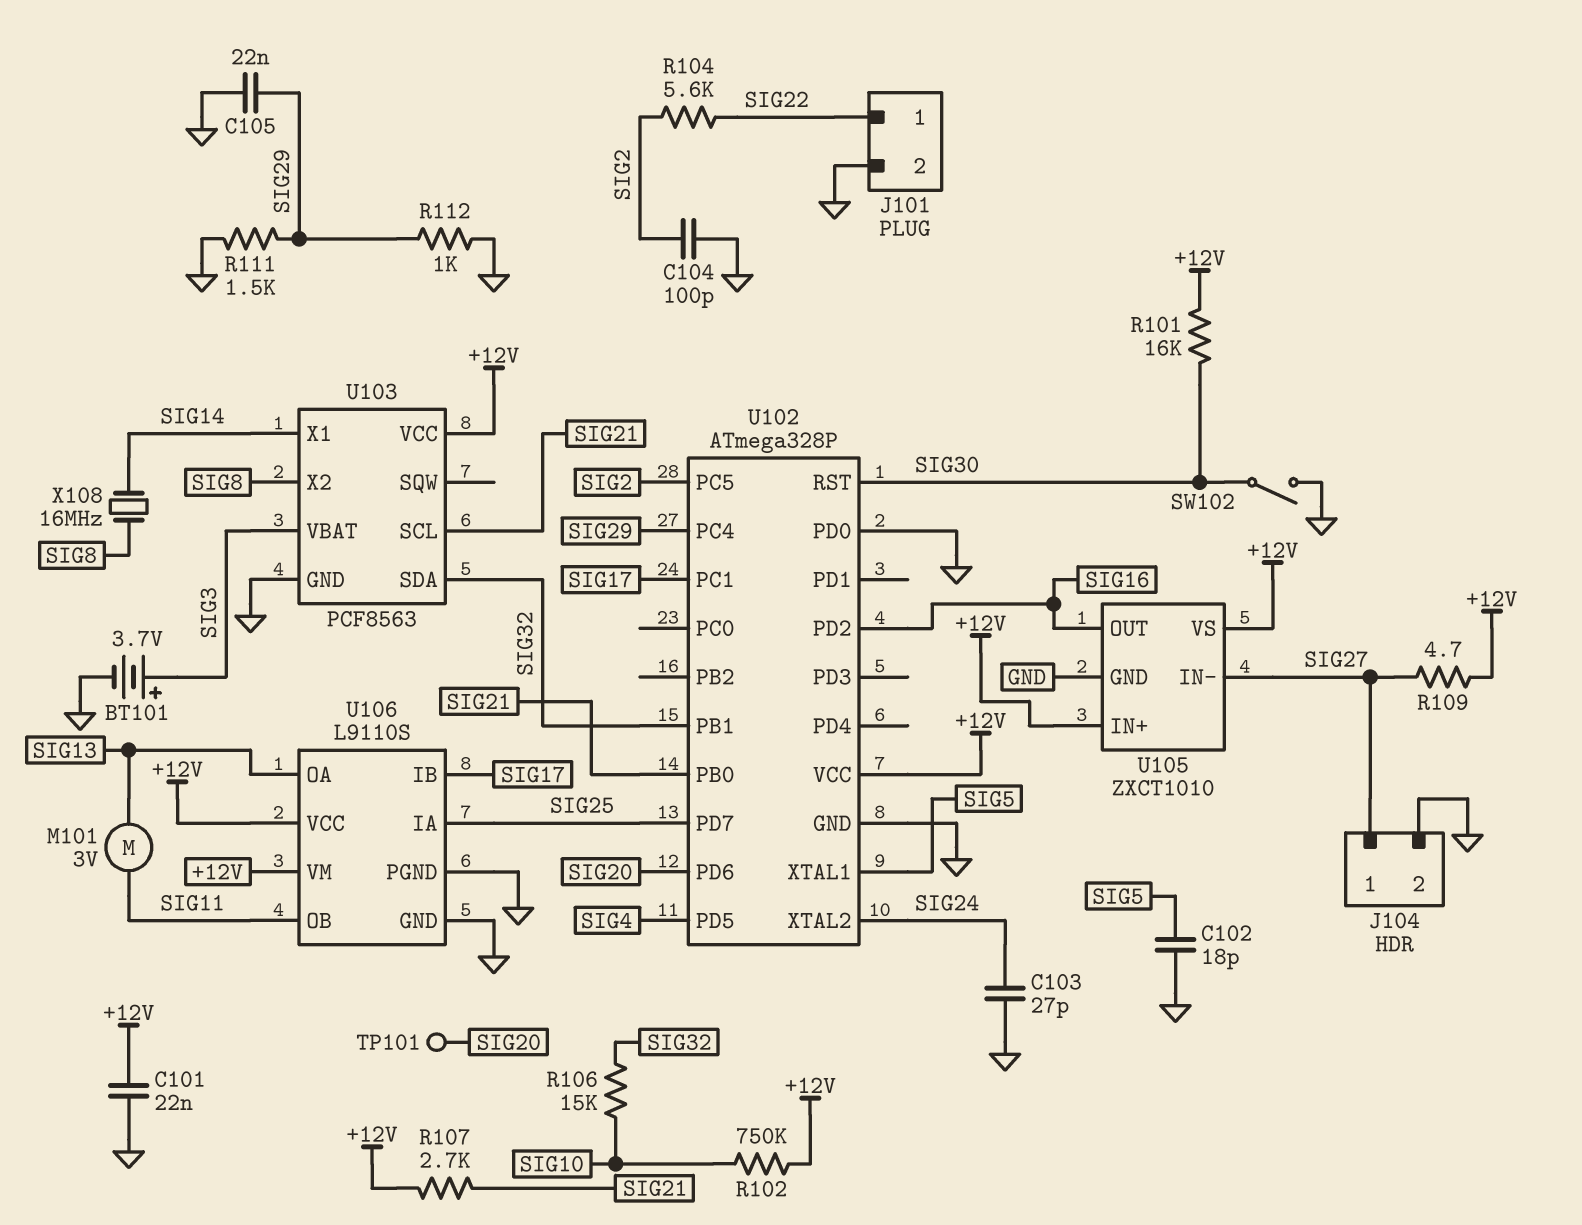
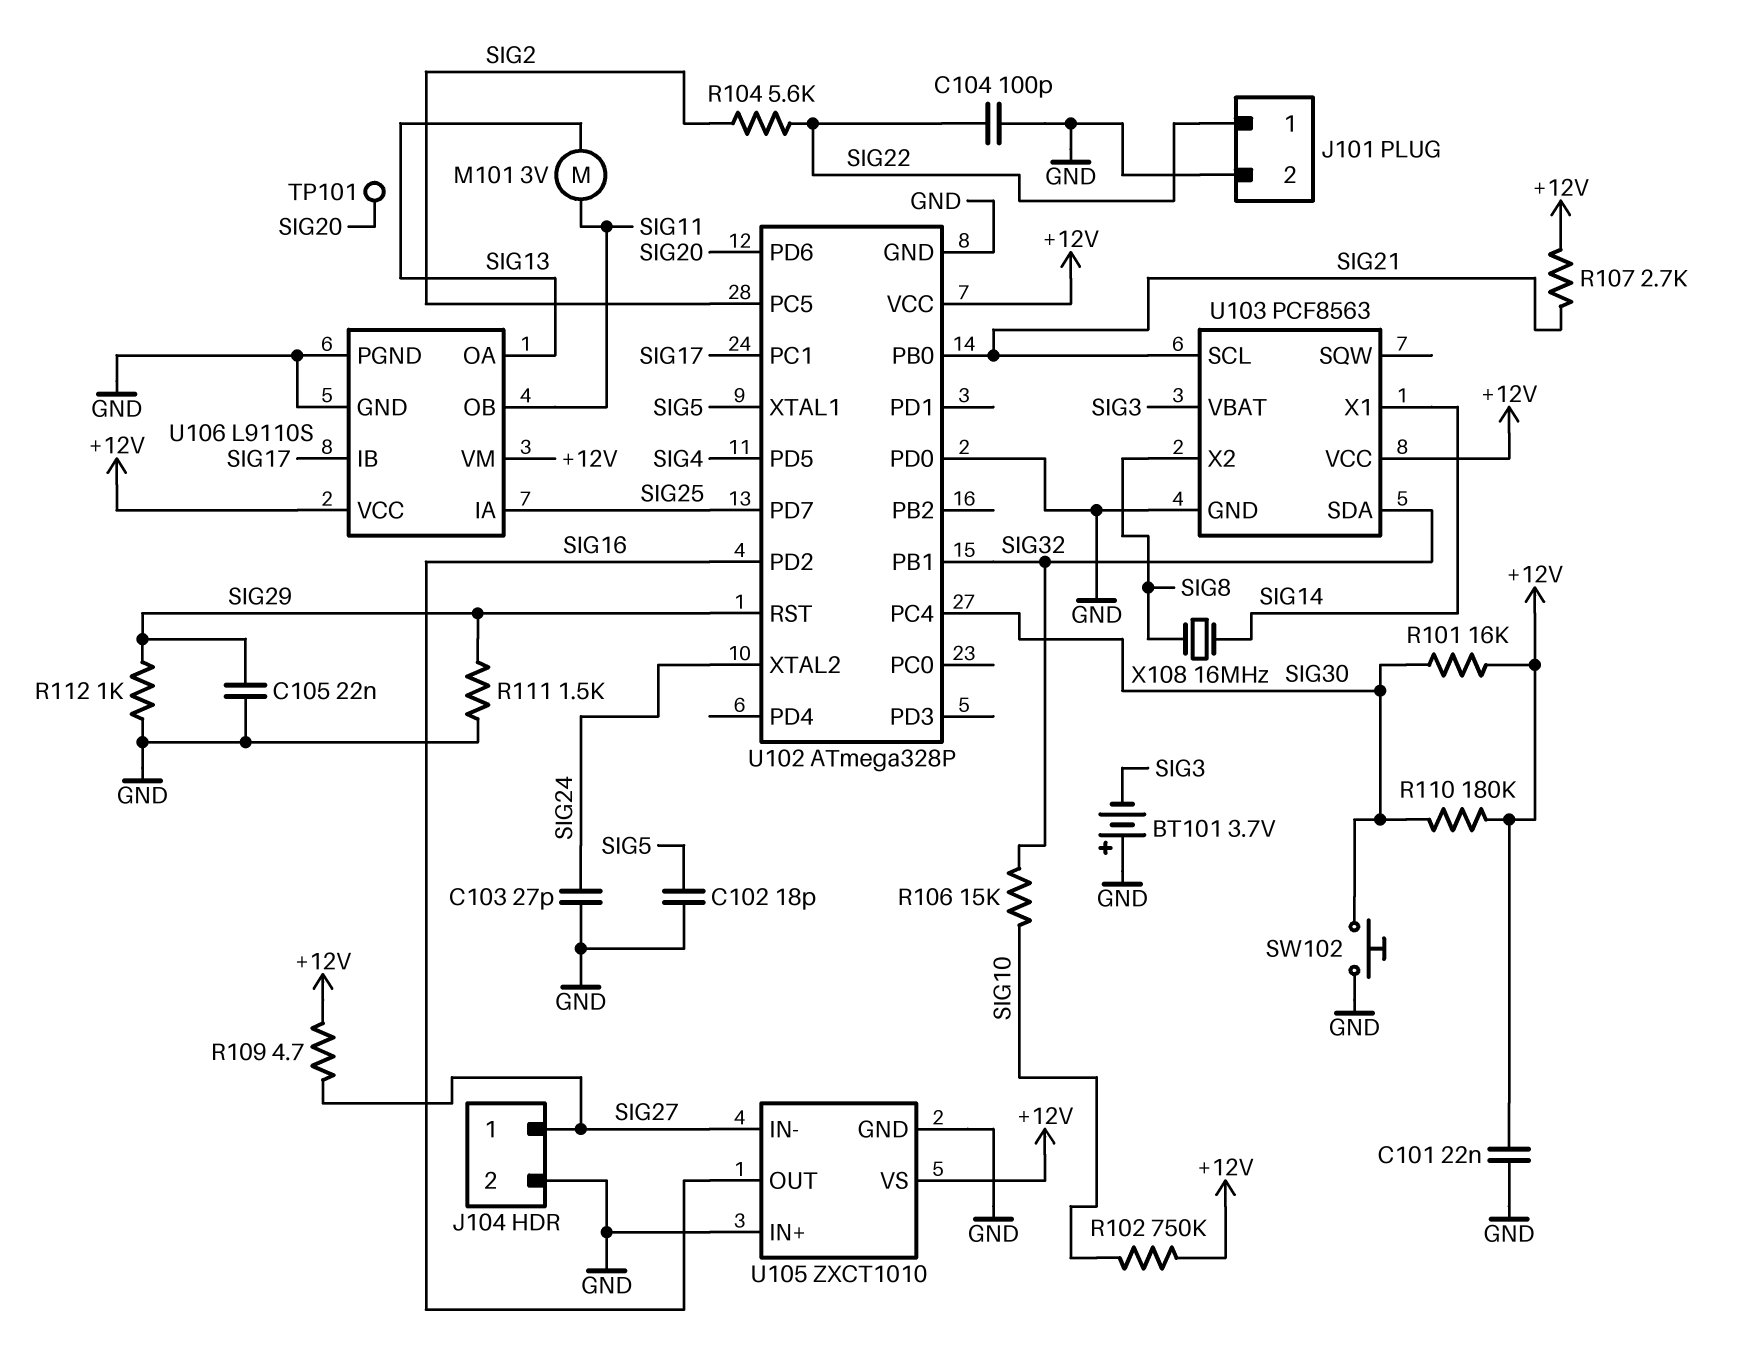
BT101: 3.7V (plus SIG3, minus GND) -> 3.7V (plus GND, minus SIG3)
C104: 100pF (GND, SIG2) -> 100pF (GND, SIG22)
R110: none -> 180k (+12V, SIG30)
SW102: switch (GND, SIG30) -> button (GND, SIG30)
U102 pin PC4: SIG29 -> SIG30
U102 pin RST: SIG30 -> SIG29
U105 pin IN+: +12V -> GND

